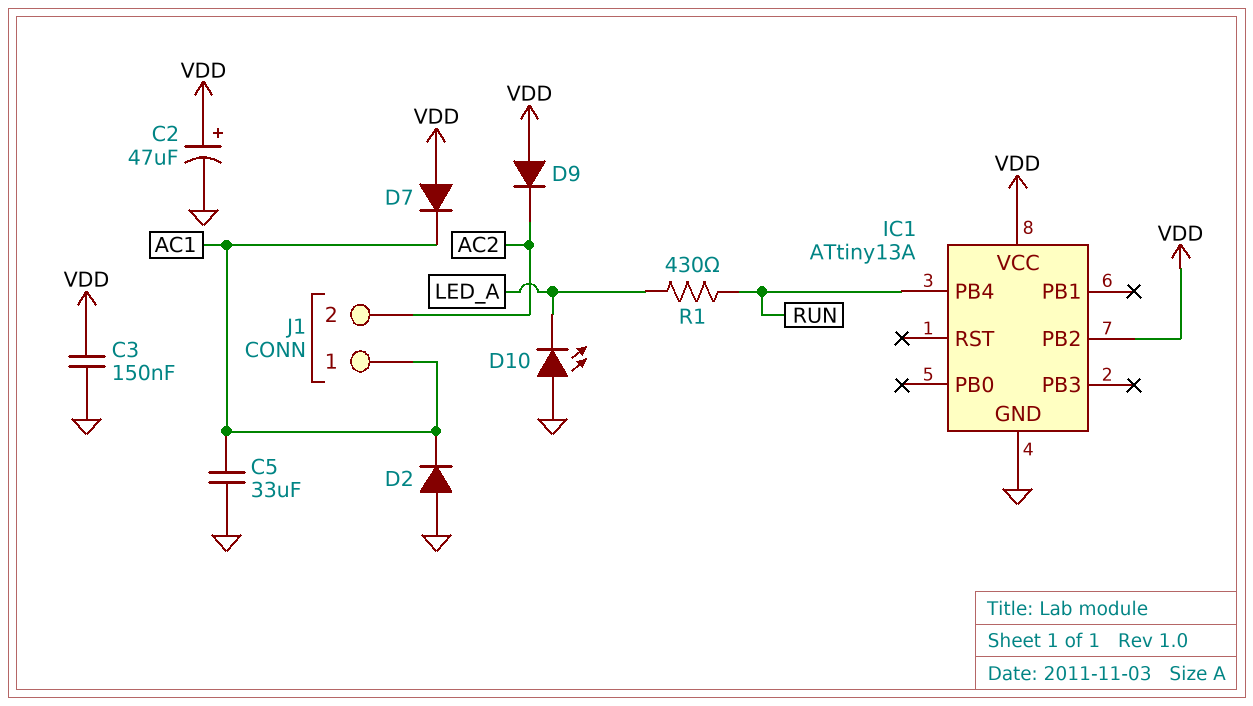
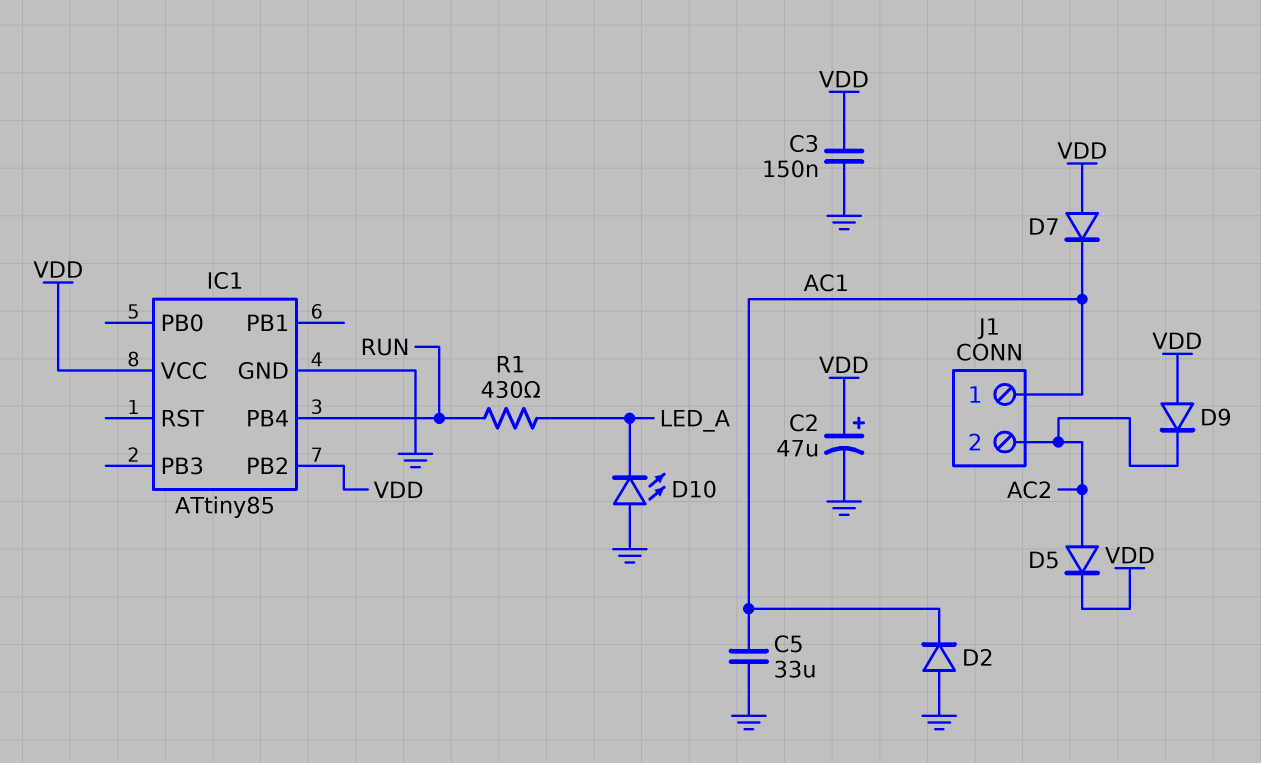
D5: none -> diode (A AC2, K VDD)
IC1: ATtiny13A -> ATtiny85

